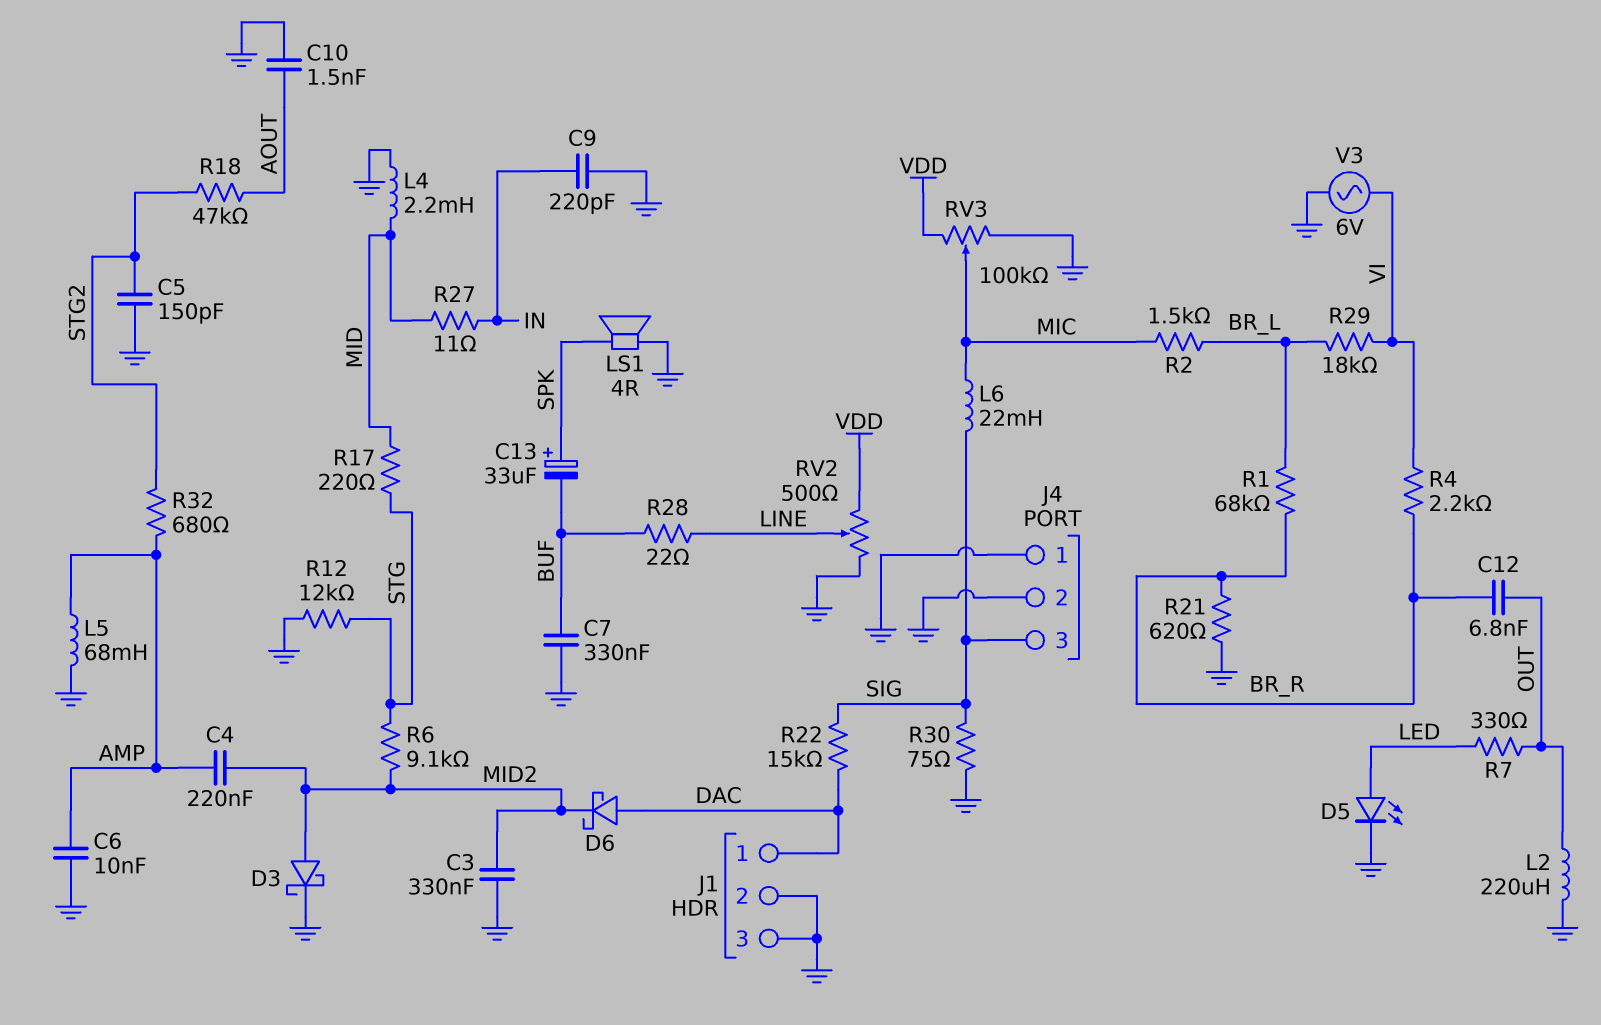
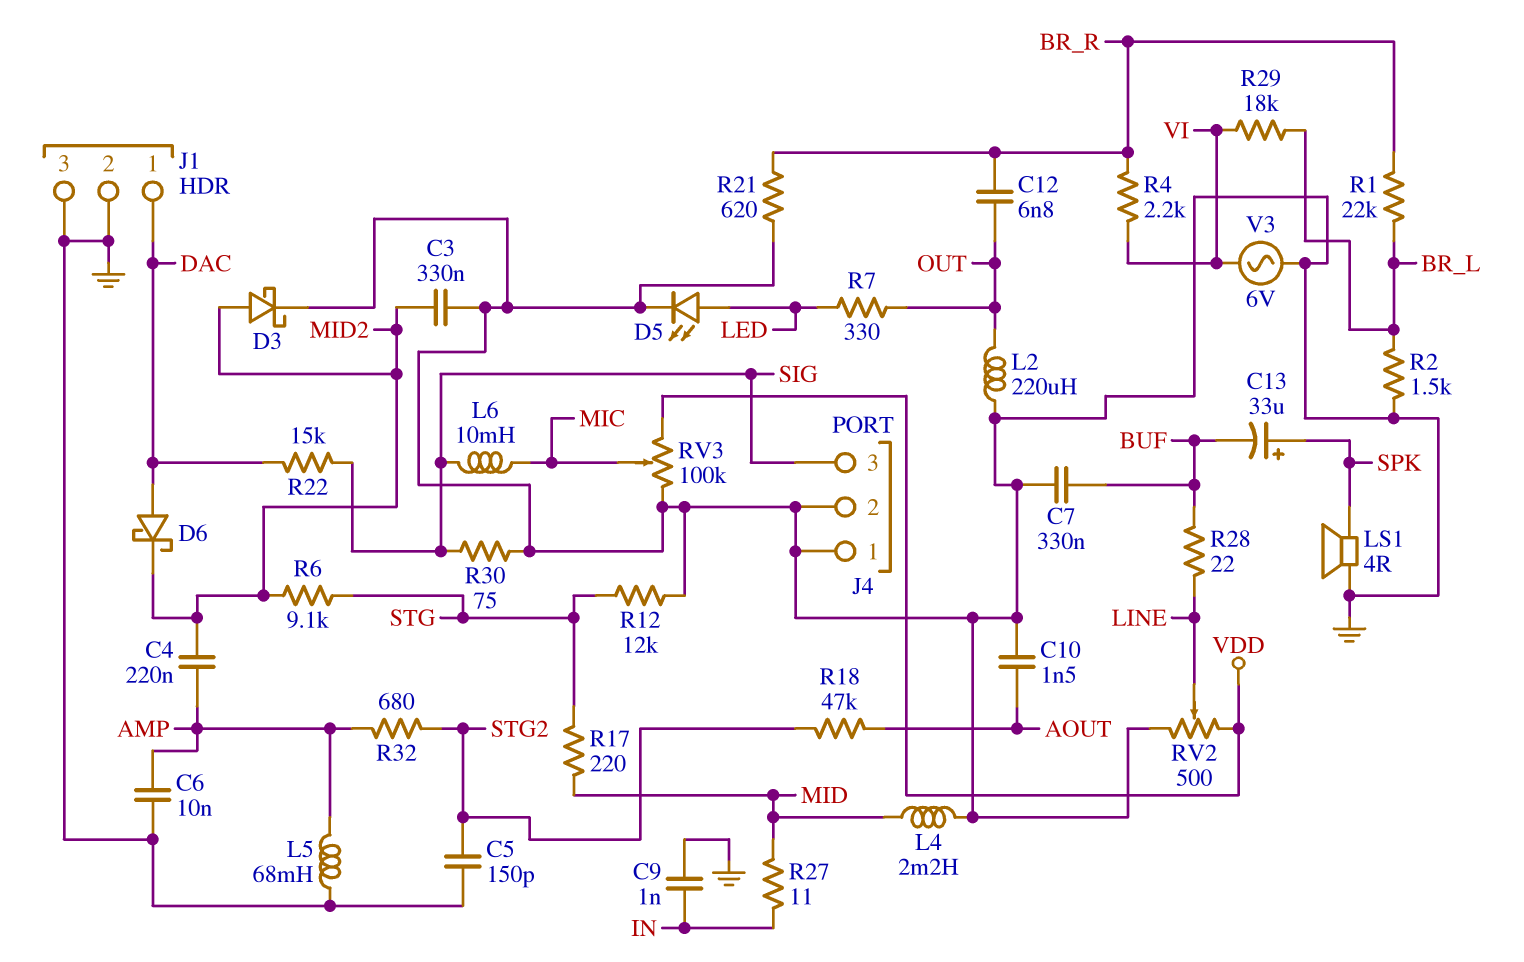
C9: 220pF (GND, IN) -> 1nF (GND, IN)
L6: 22mH (MIC, SIG) -> 10mH (MIC, SIG)
R1: 68k (BR_L, BR_R) -> 22k (BR_L, BR_R)
R2: 1.5k (BR_L, MIC) -> 1.5k (BR_L, GND)

